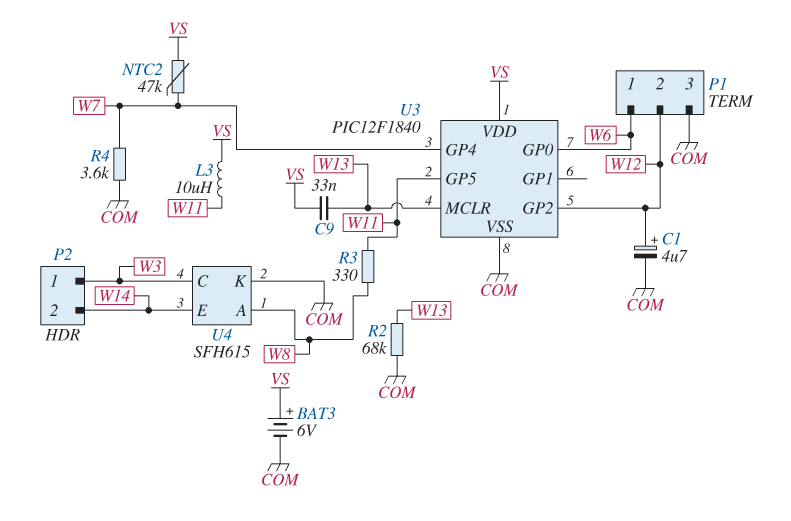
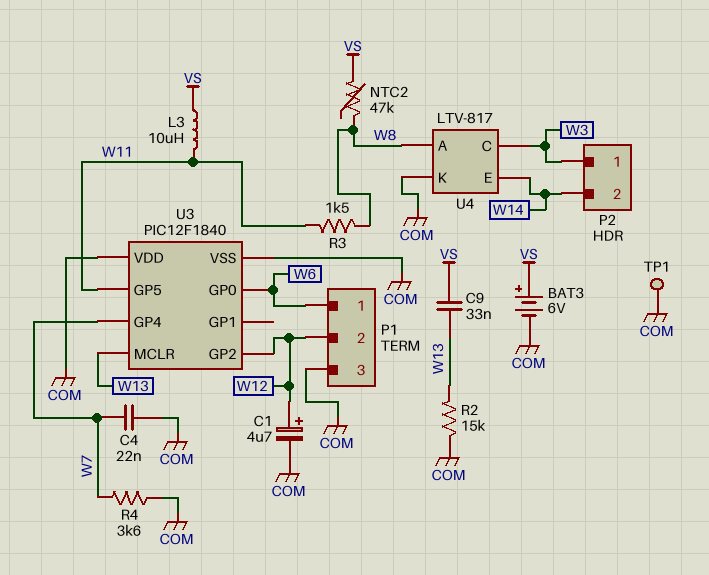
C4: none -> 22nF (COM, W7)
NTC2: 47k (VS, W7) -> 47k (VS, W8)
R2: 68k (COM, W13) -> 15k (COM, W13)
R3: 330 (W8, W11) -> 1.5k (W8, W11)
TP1: none -> test point (COM)
U3 pin VDD: VS -> COM
U4: SFH615 -> LTV-817

